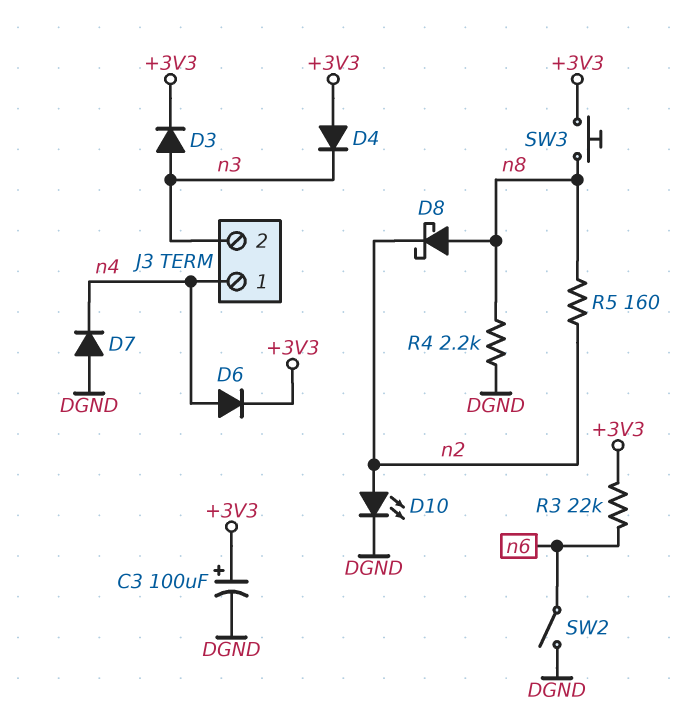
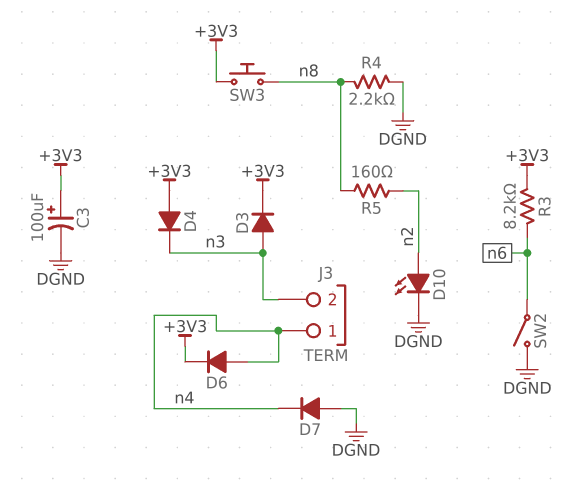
D8: schottky (A n8, K n2) -> none
R3: 22k (+3V3, n6) -> 8.2k (+3V3, n6)

